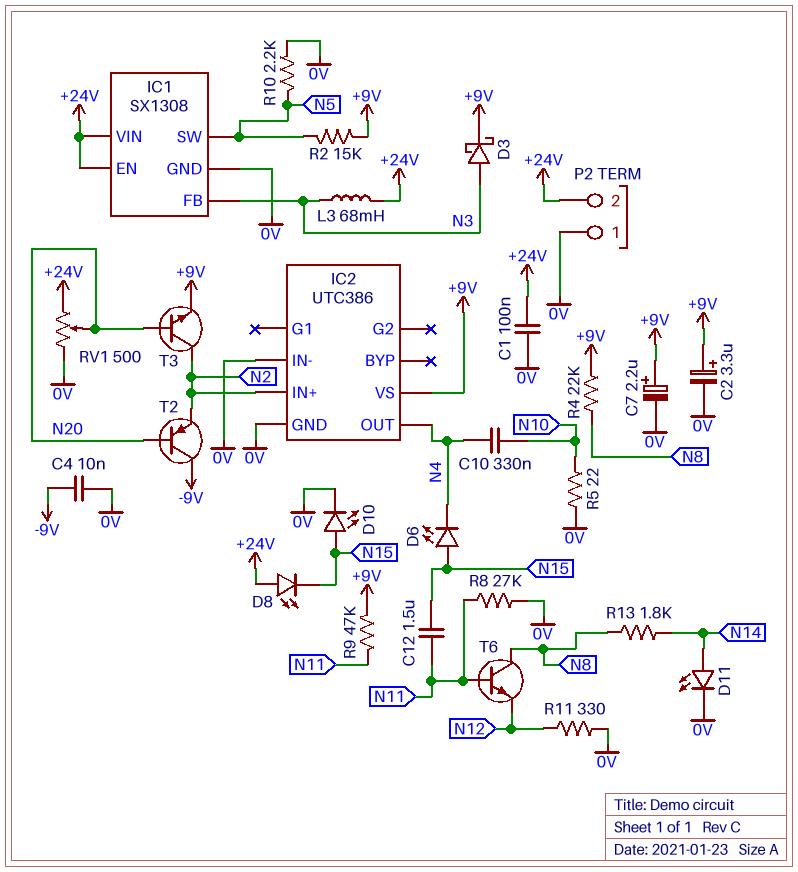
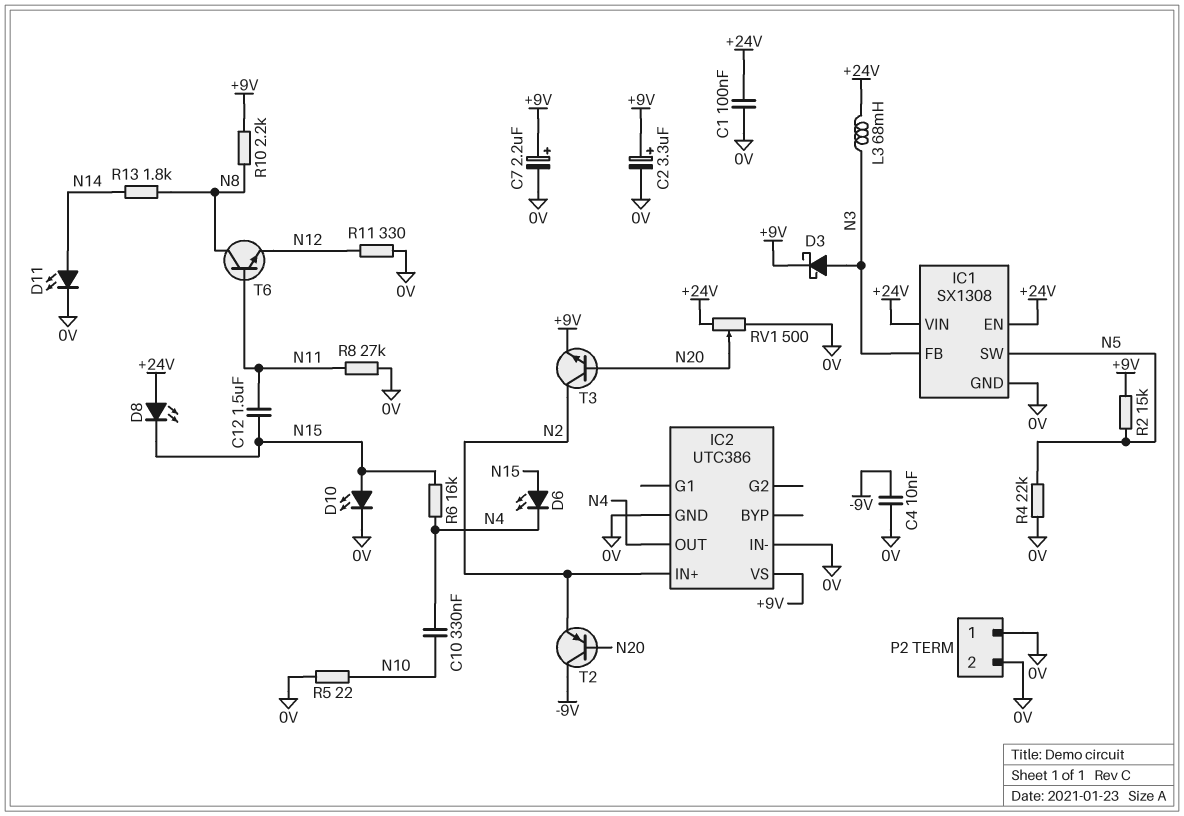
P2 pin 2: +24V -> 0V
R4: 22k (+9V, N8) -> 22k (0V, N5)
R6: none -> 16k (N4, N15)
R9: 47k (+9V, N11) -> none
R10: 2.2k (0V, N5) -> 2.2k (+9V, N8)

